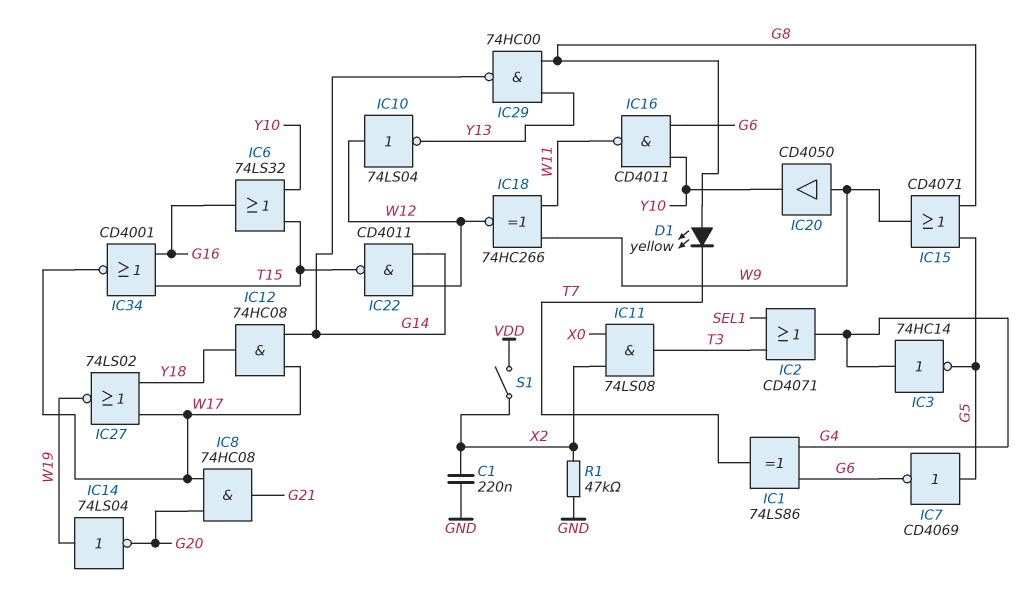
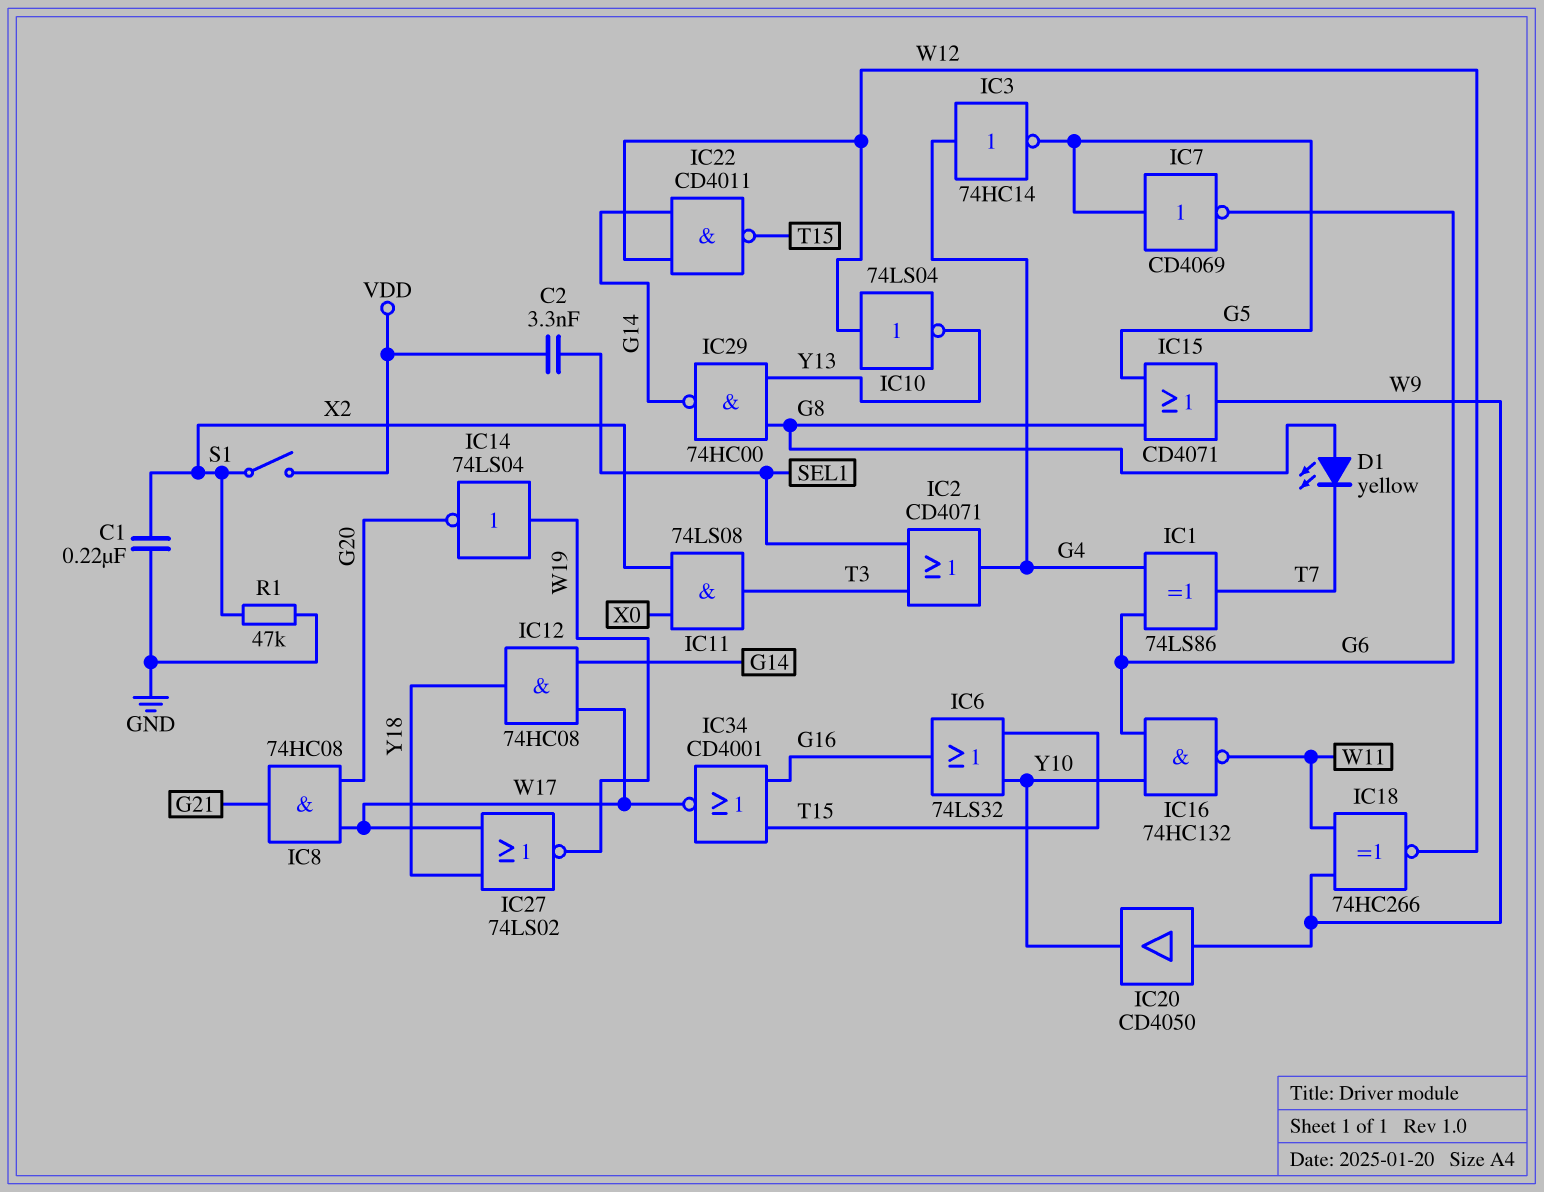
C2: none -> 3.3nF (SEL1, VDD)
IC16: NAND CD4011 (in G6, in Y10, out W11) -> NAND 74HC132 (in G6, in Y10, out W11)

